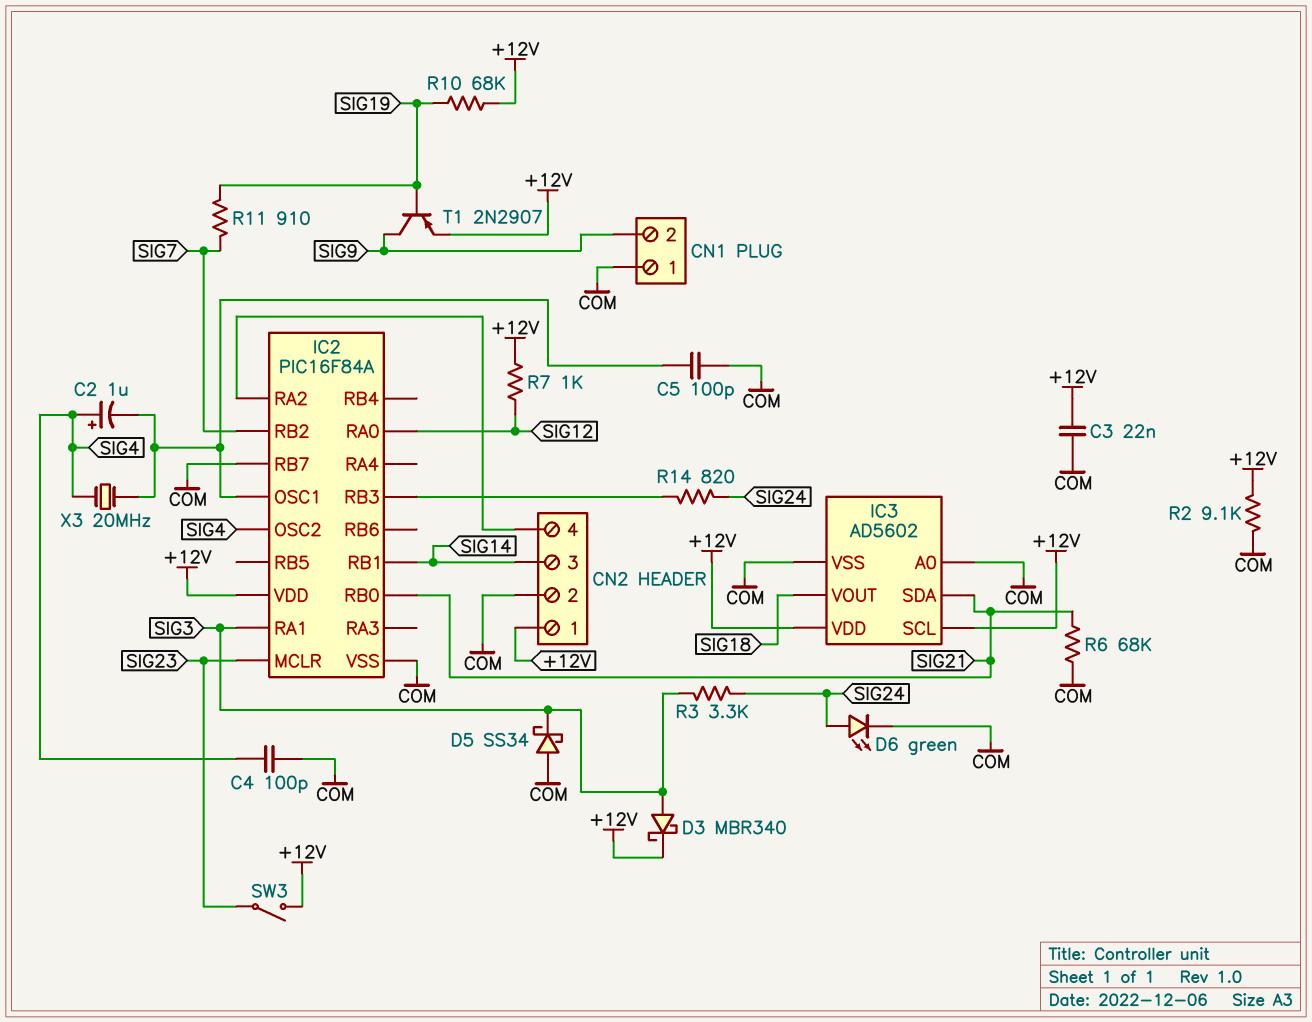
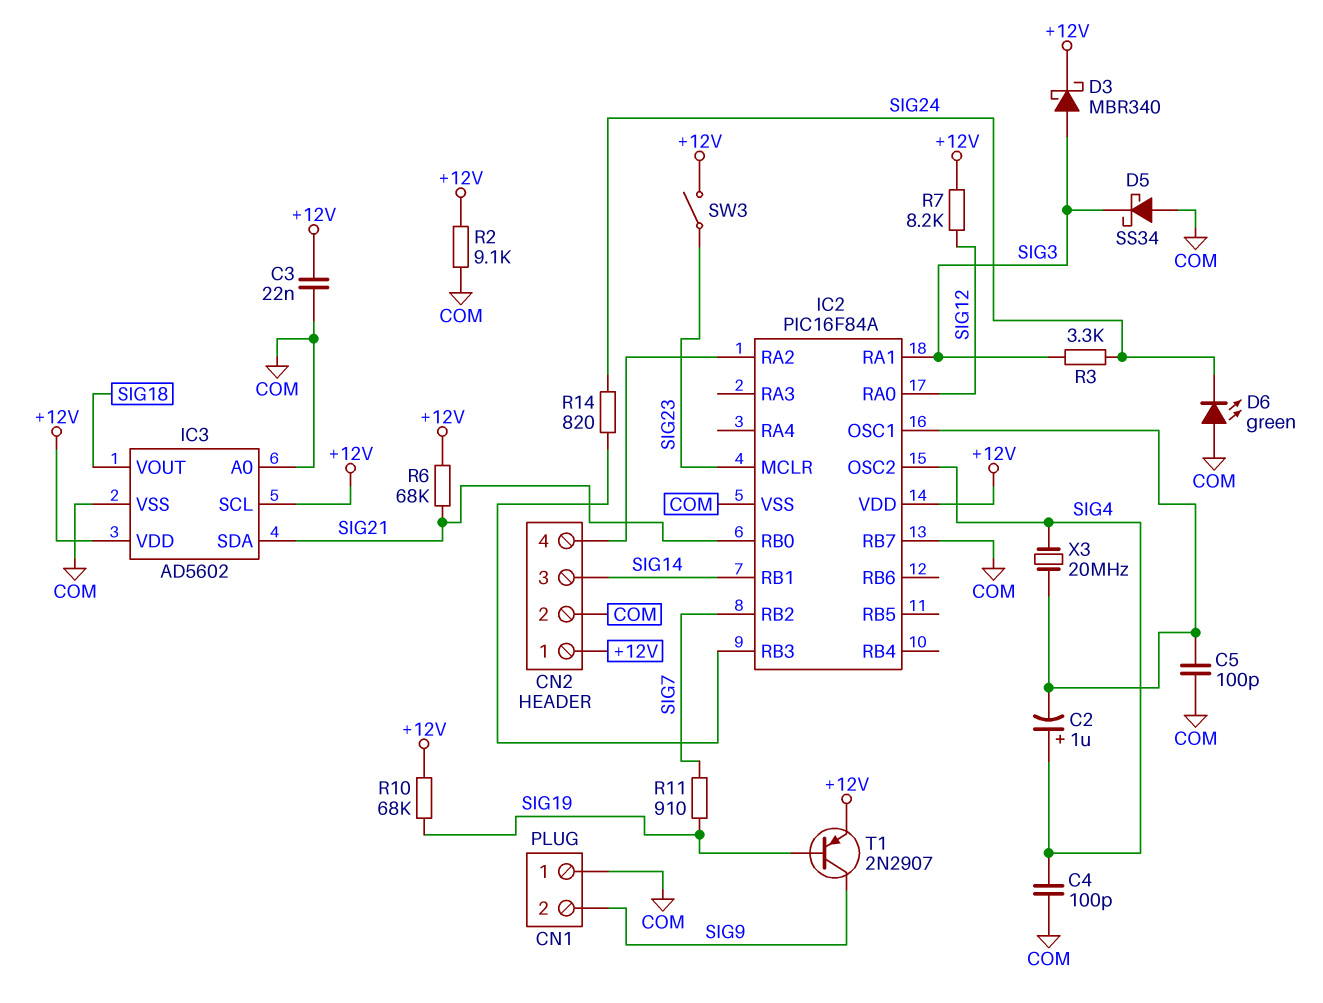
D6: LED green (A SIG24, K COM) -> LED green (A COM, K SIG24)
R6: 68k (COM, SIG21) -> 68k (+12V, SIG21)
R7: 1k (+12V, SIG12) -> 8.2k (+12V, SIG12)

